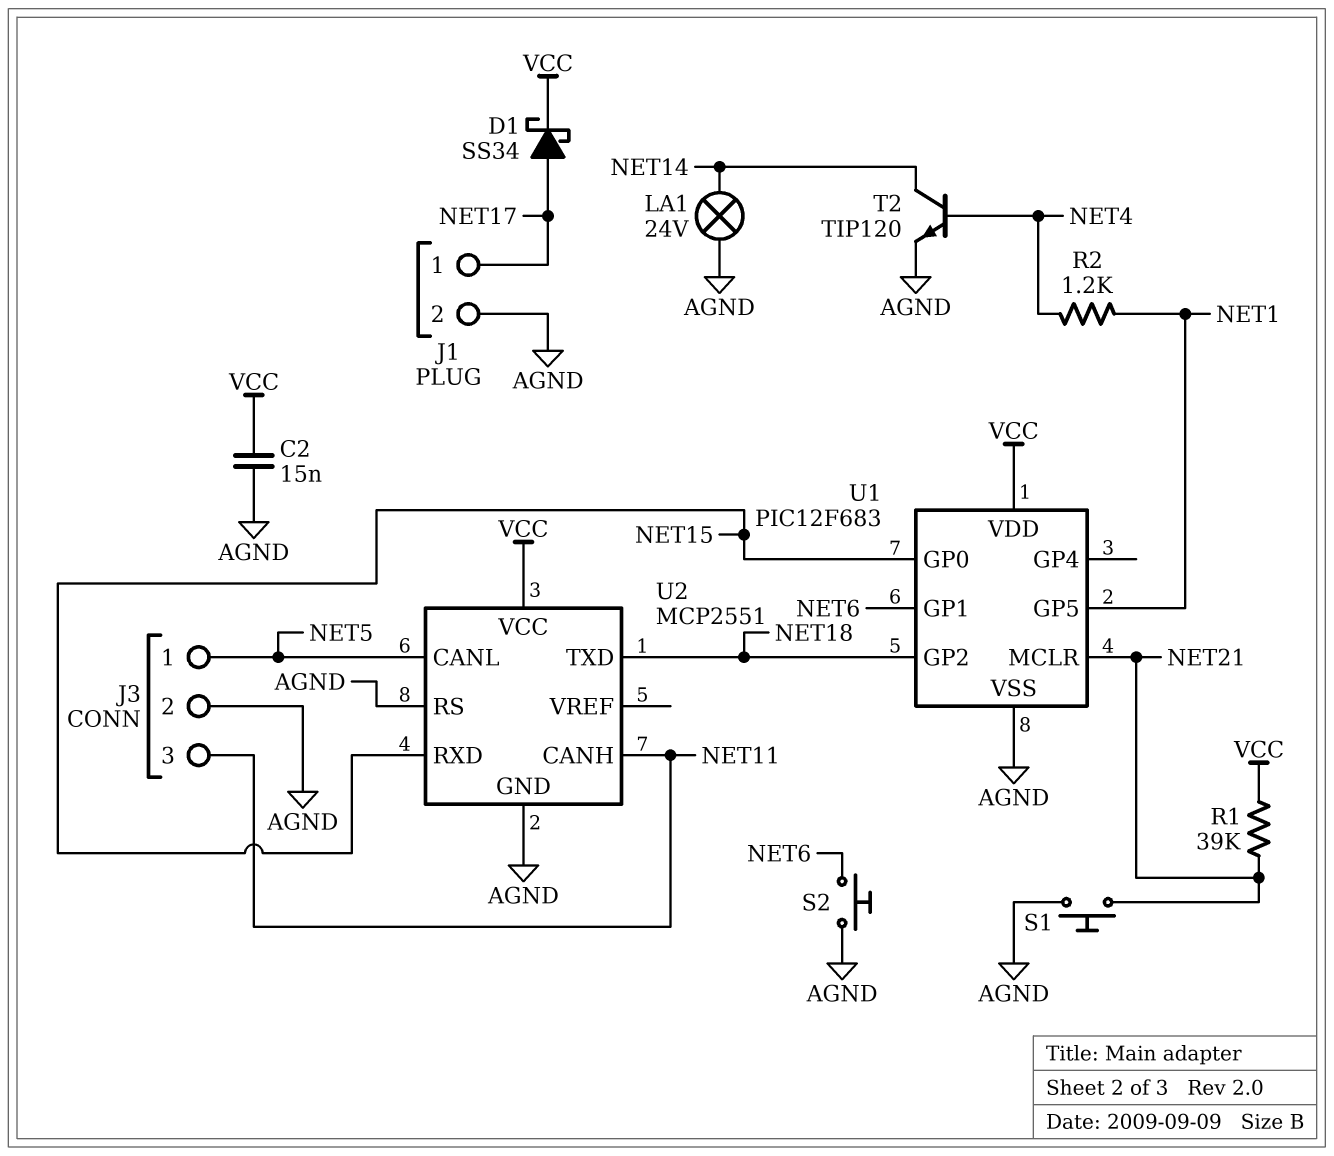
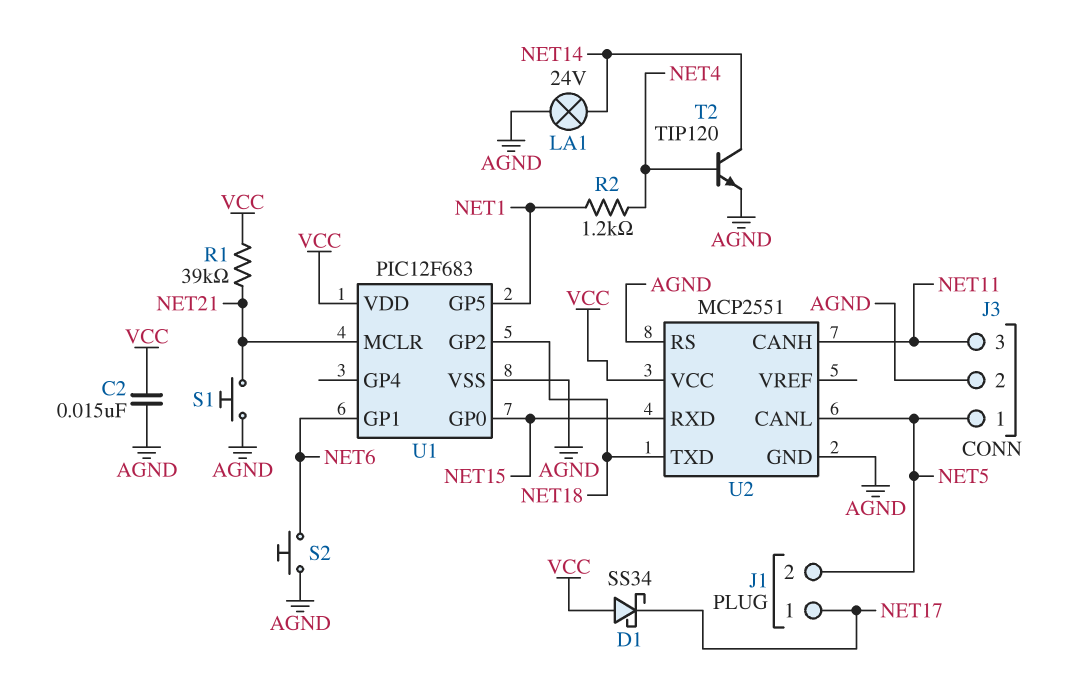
D1: schottky SS34 (A NET17, K VCC) -> schottky SS34 (A VCC, K NET17)
J1 pin 2: AGND -> NET5

